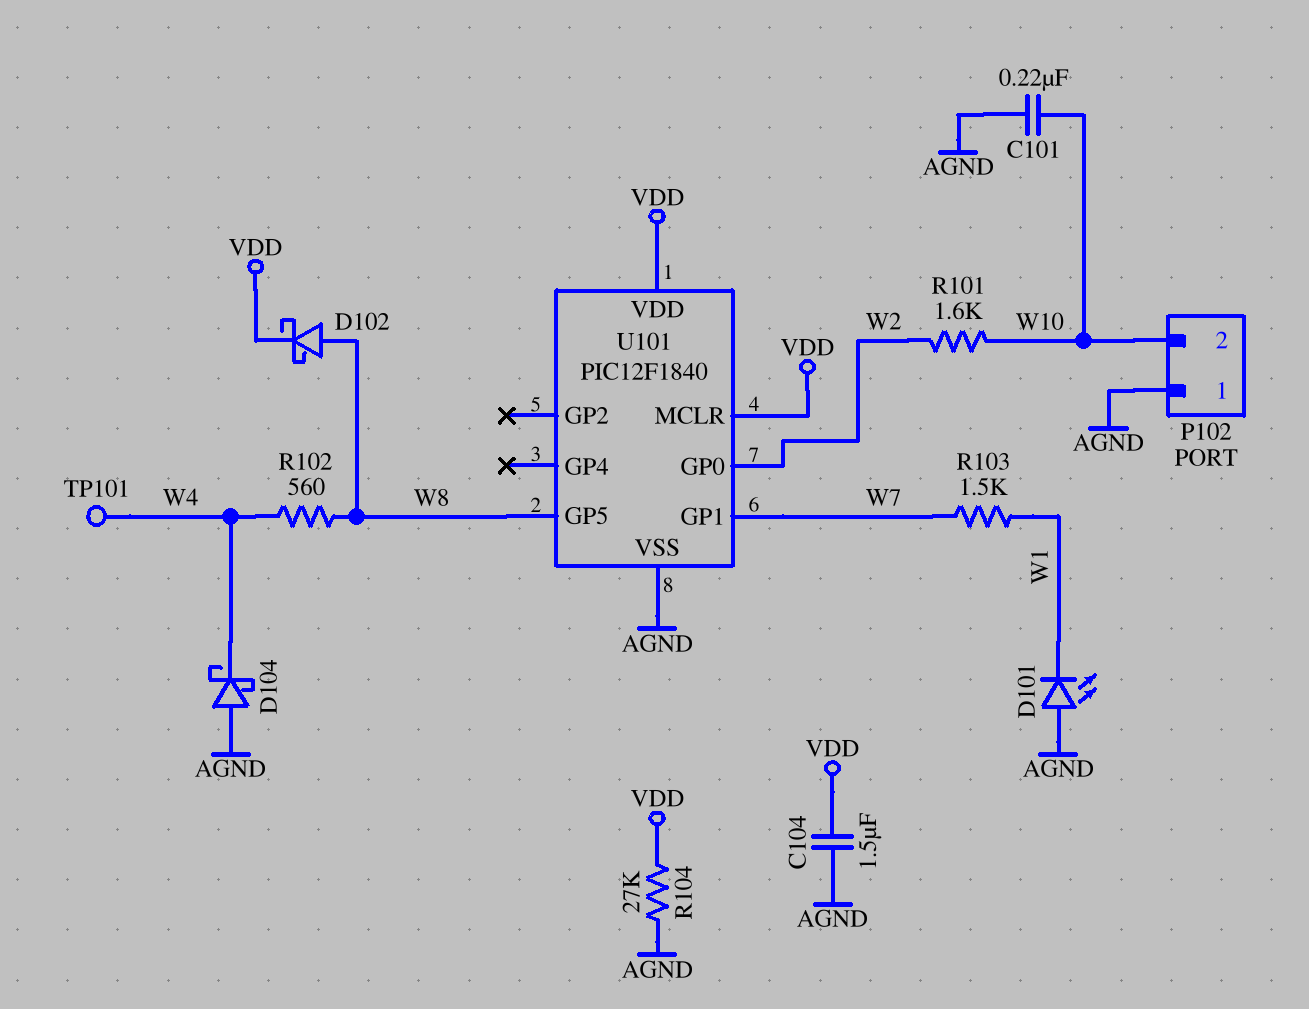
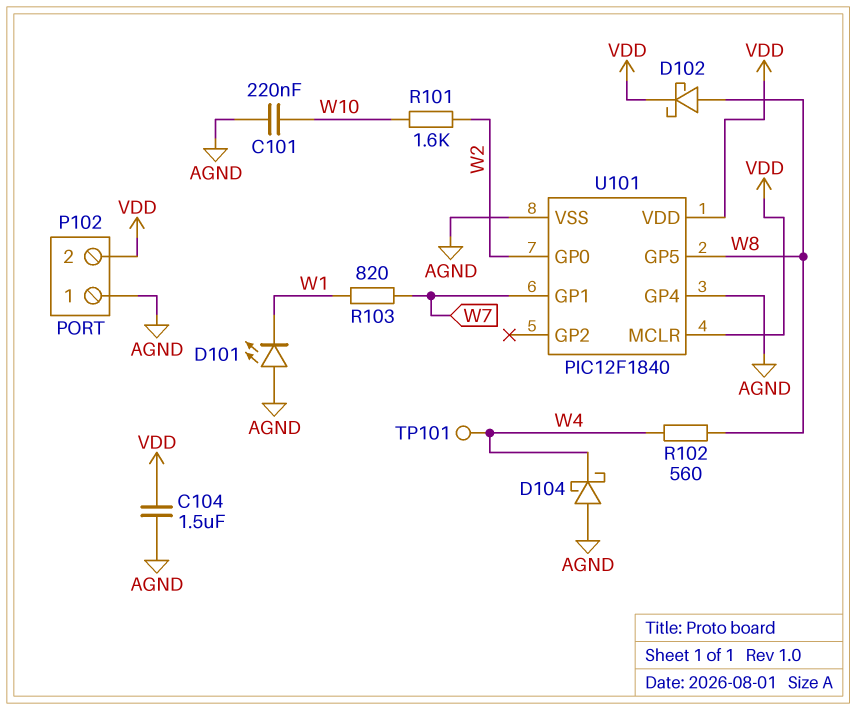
P102 pin 2: W10 -> VDD
R103: 1.5k (W1, W7) -> 820 (W1, W7)
R104: 27k (AGND, VDD) -> none
U101 pin GP4: none -> AGND

